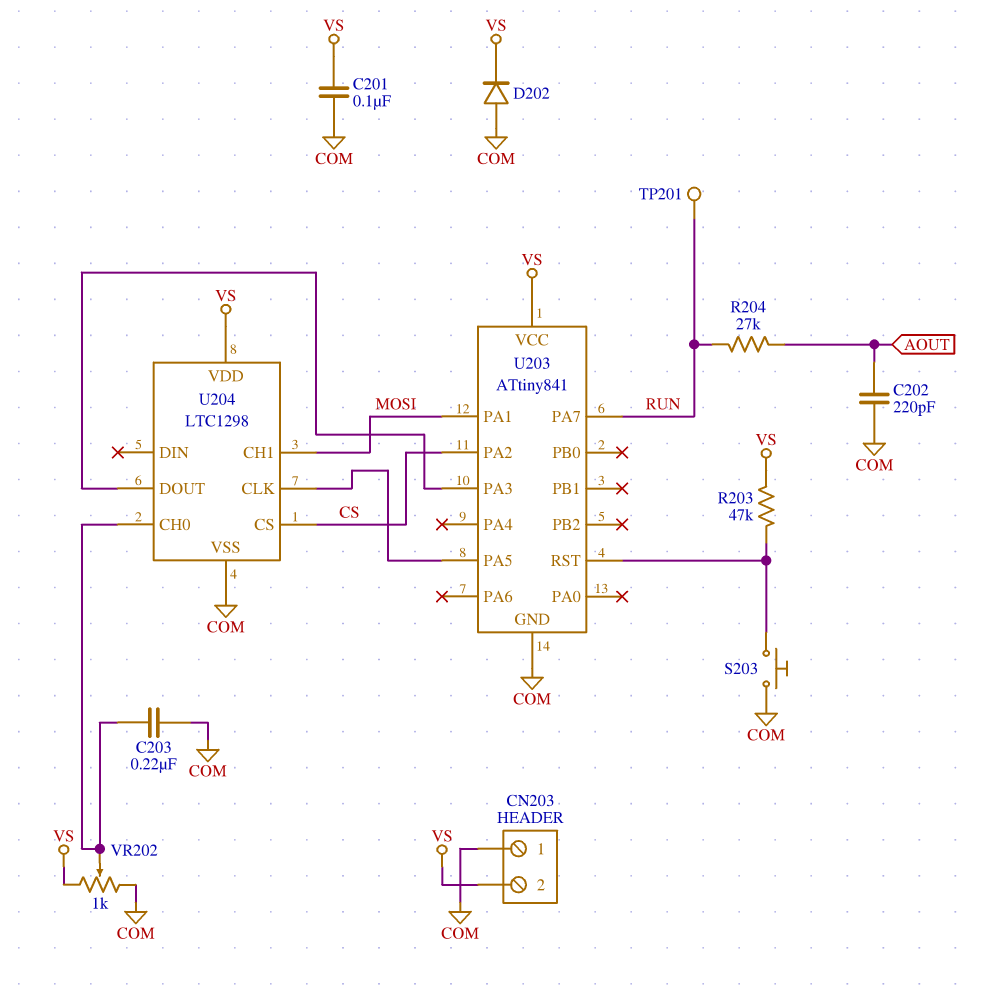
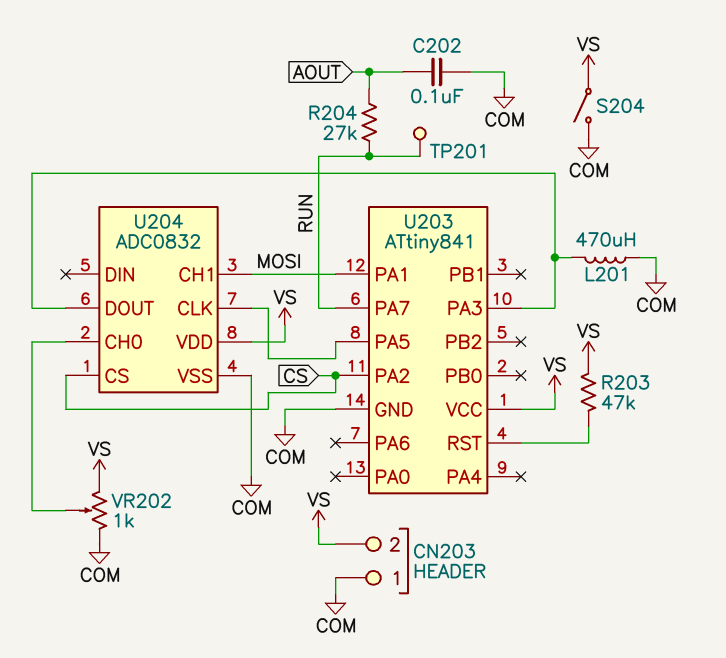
C201: 100nF (COM, VS) -> none
C202: 220pF (AOUT, COM) -> 100nF (AOUT, COM)
C203: 220nF (COM, U204/CH0) -> none
D202: diode (A COM, K VS) -> none
L201: none -> 470uH (COM, U203/PA3)
S203: button (COM, U203/RST) -> none
S204: none -> switch (COM, VS)
U204: LTC1298 -> ADC0832

